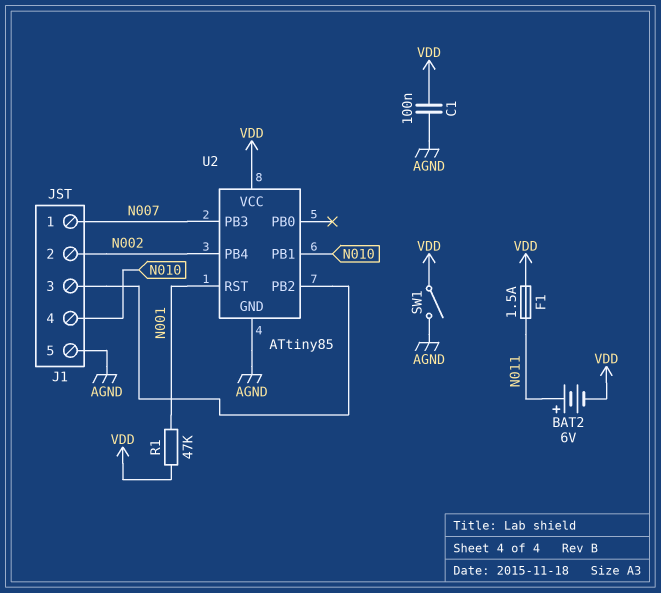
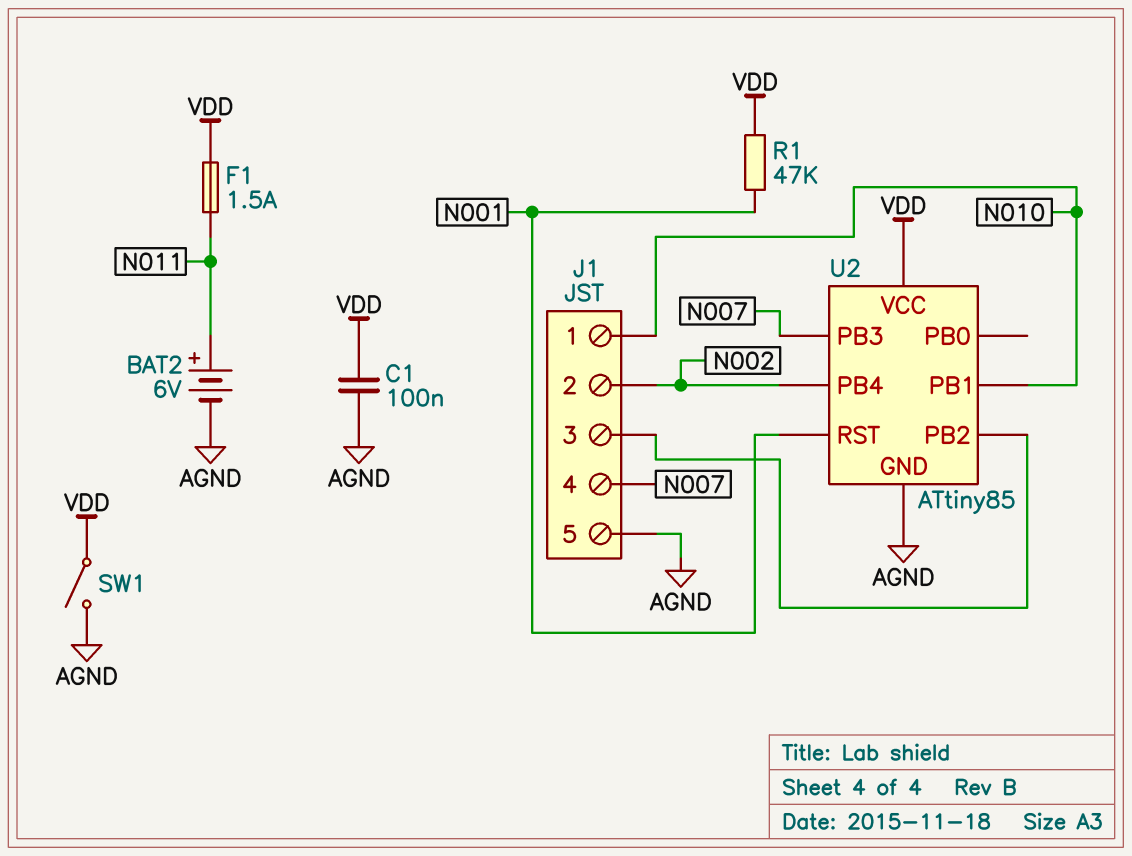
BAT2: 6V (plus N011, minus VDD) -> 6V (plus N011, minus AGND)
J1 pin 1: N007 -> N010
J1 pin 4: N010 -> N007

